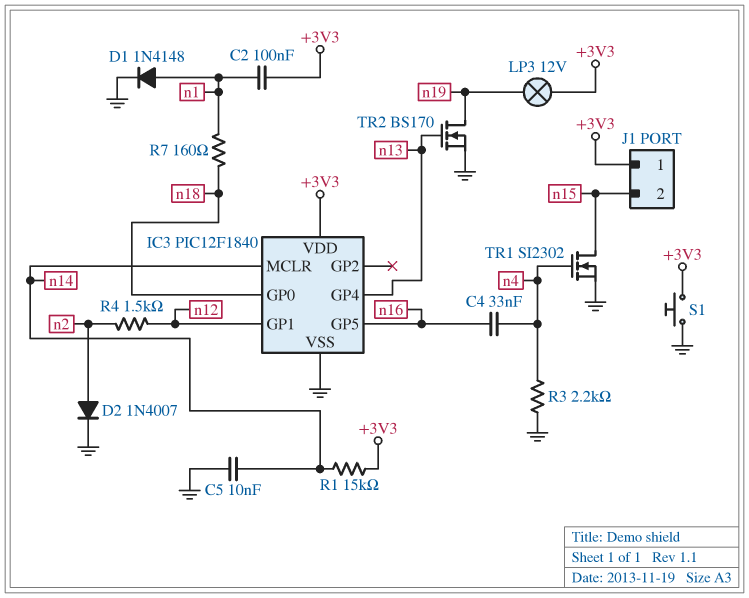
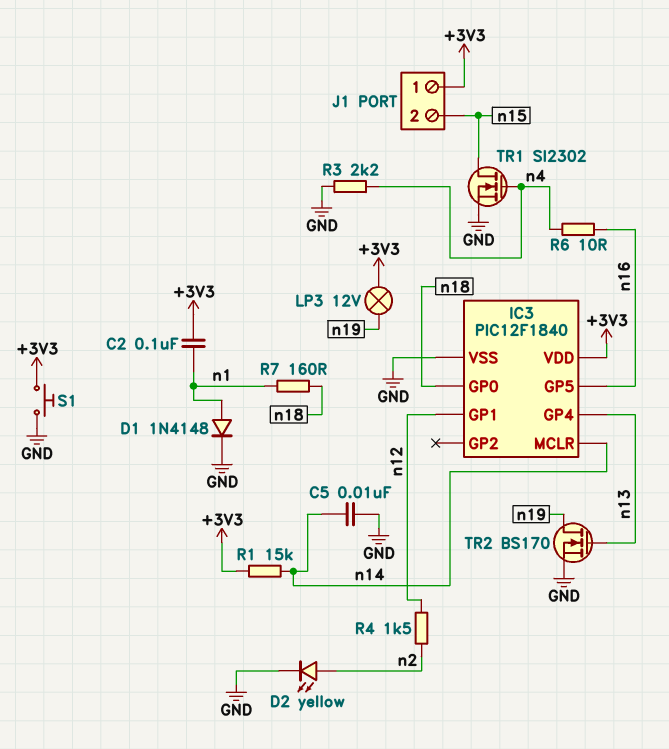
C4: 33nF (n4, n16) -> none
D2: diode 1N4007 (A n2, K GND) -> LED yellow (A n2, K GND)
R6: none -> 10 (n4, n16)

